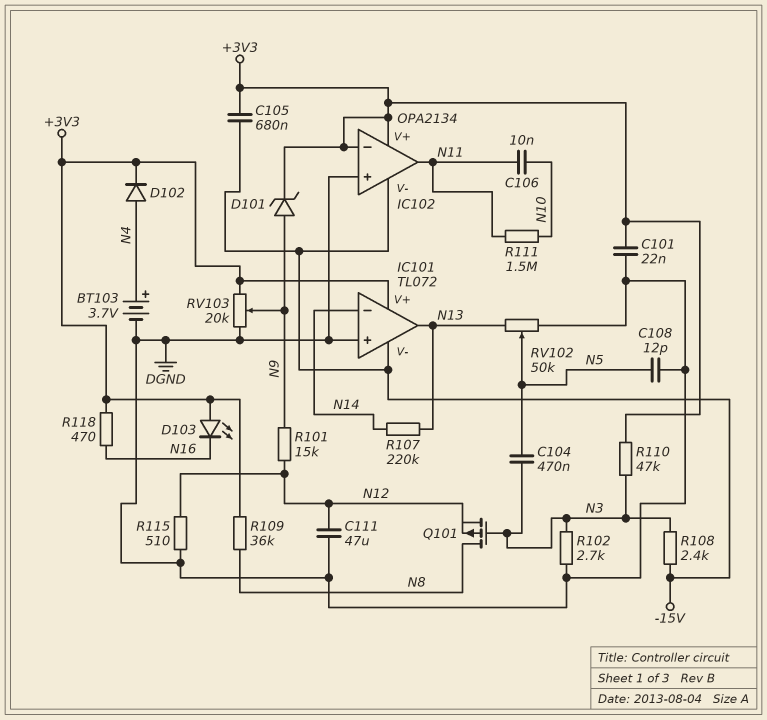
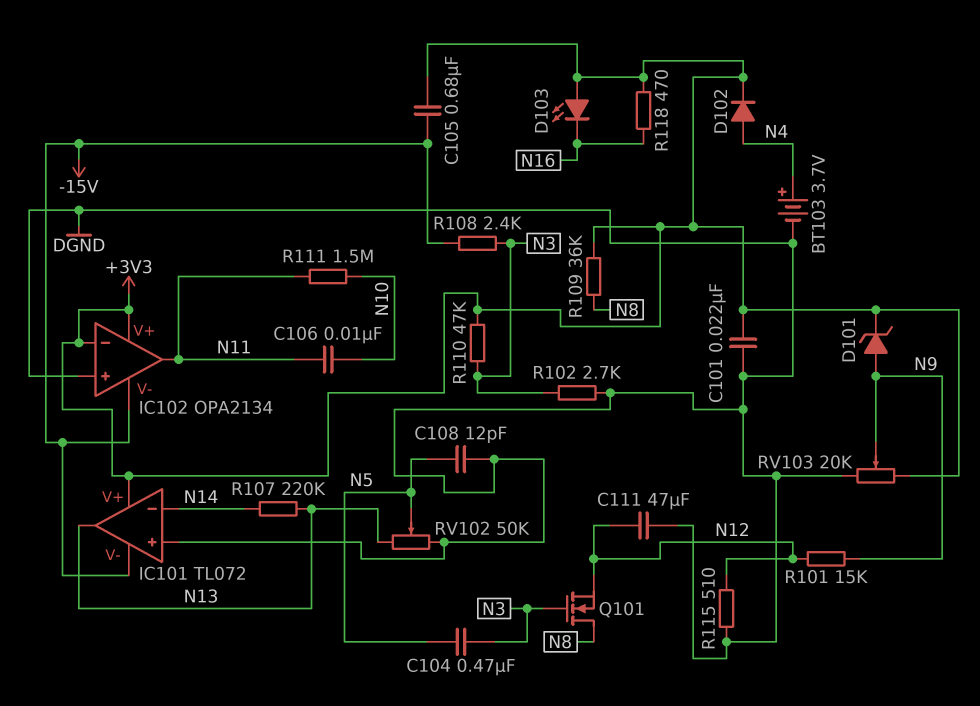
Q101: PMOS (G N3, D N8, S N12) -> NMOS (G N3, D N8, S N12)

